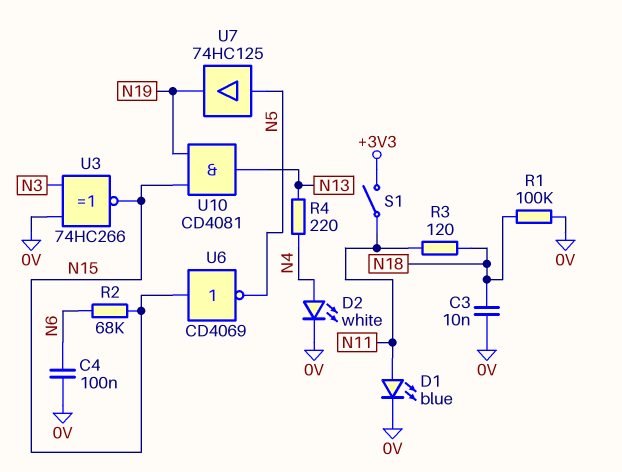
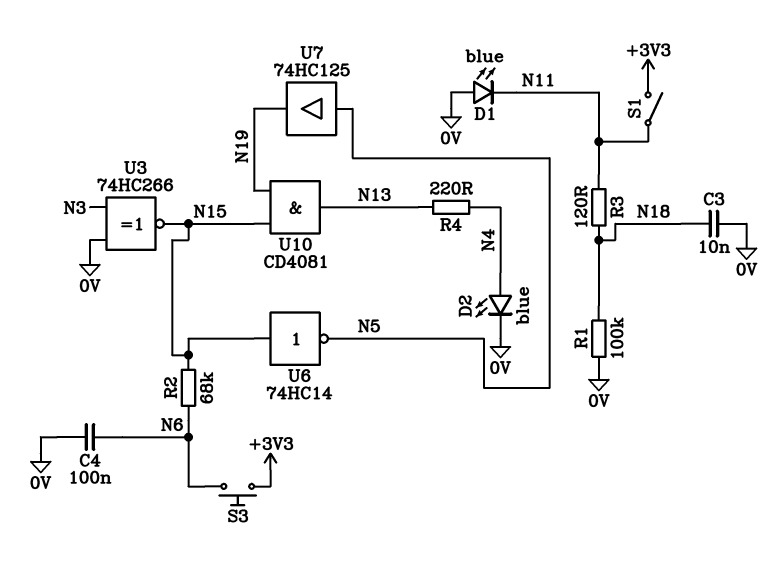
D1: LED blue (A N11, K 0V) -> LED blue (A 0V, K N11)
D2: LED white (A N4, K 0V) -> LED blue (A N4, K 0V)
S3: none -> button (+3V3, N6)
U6: NOT CD4069 (in N15, out N5) -> NOT 74HC14 (in N15, out N5)

